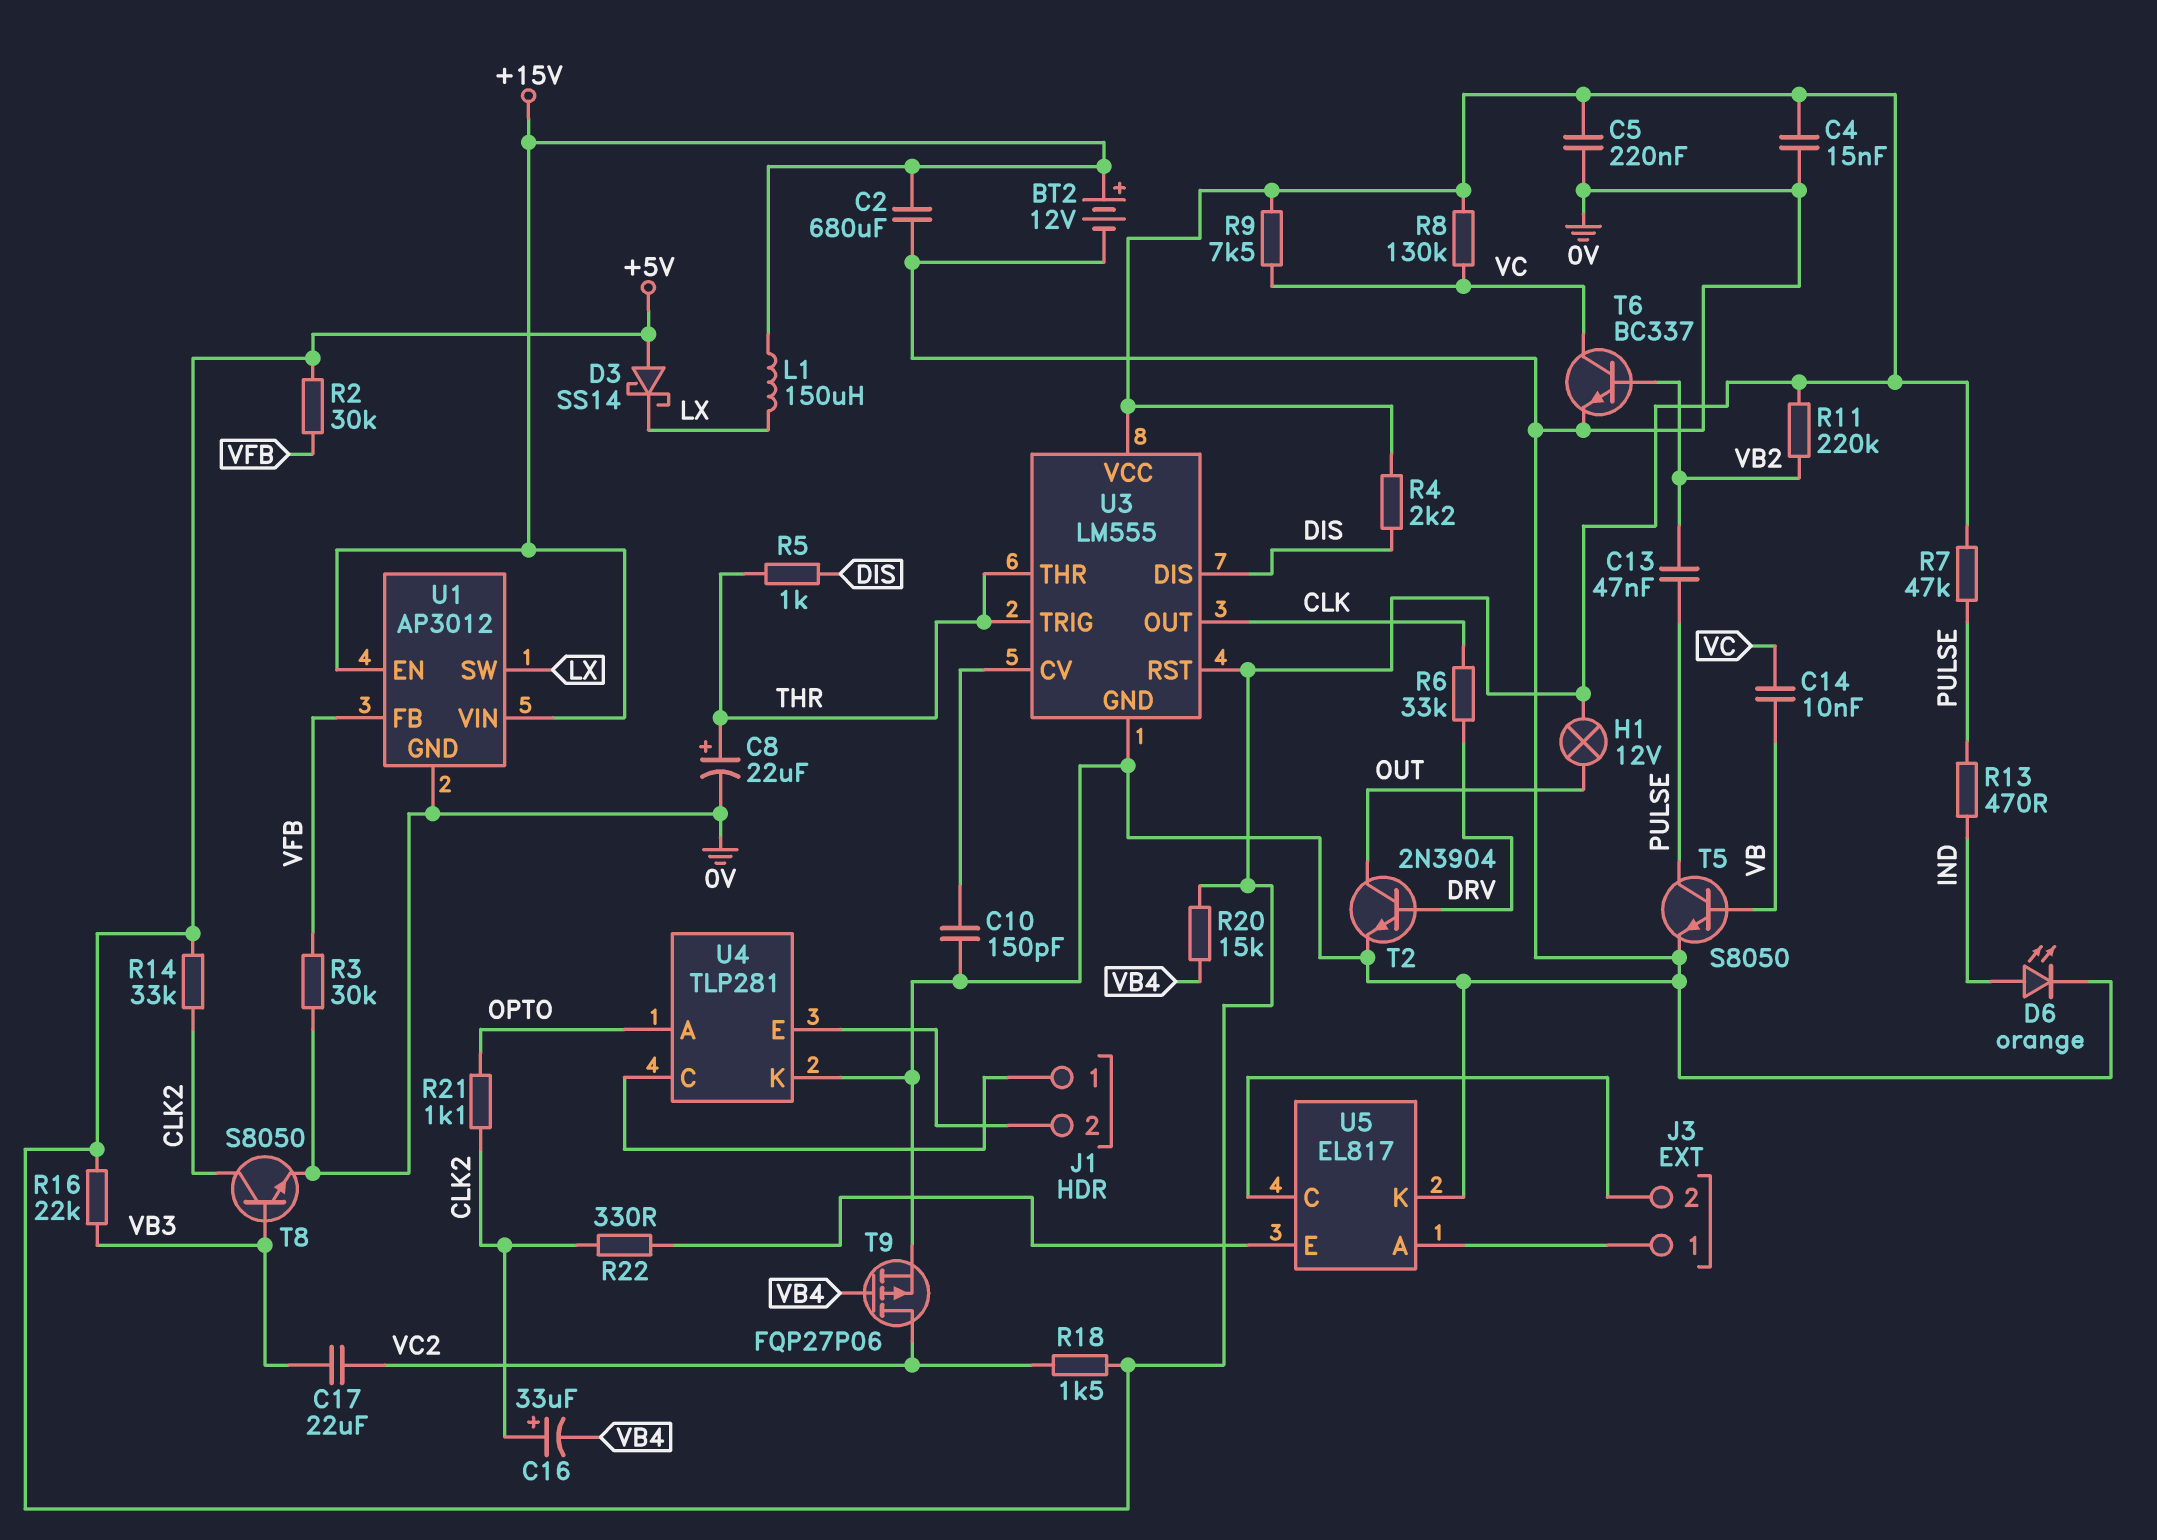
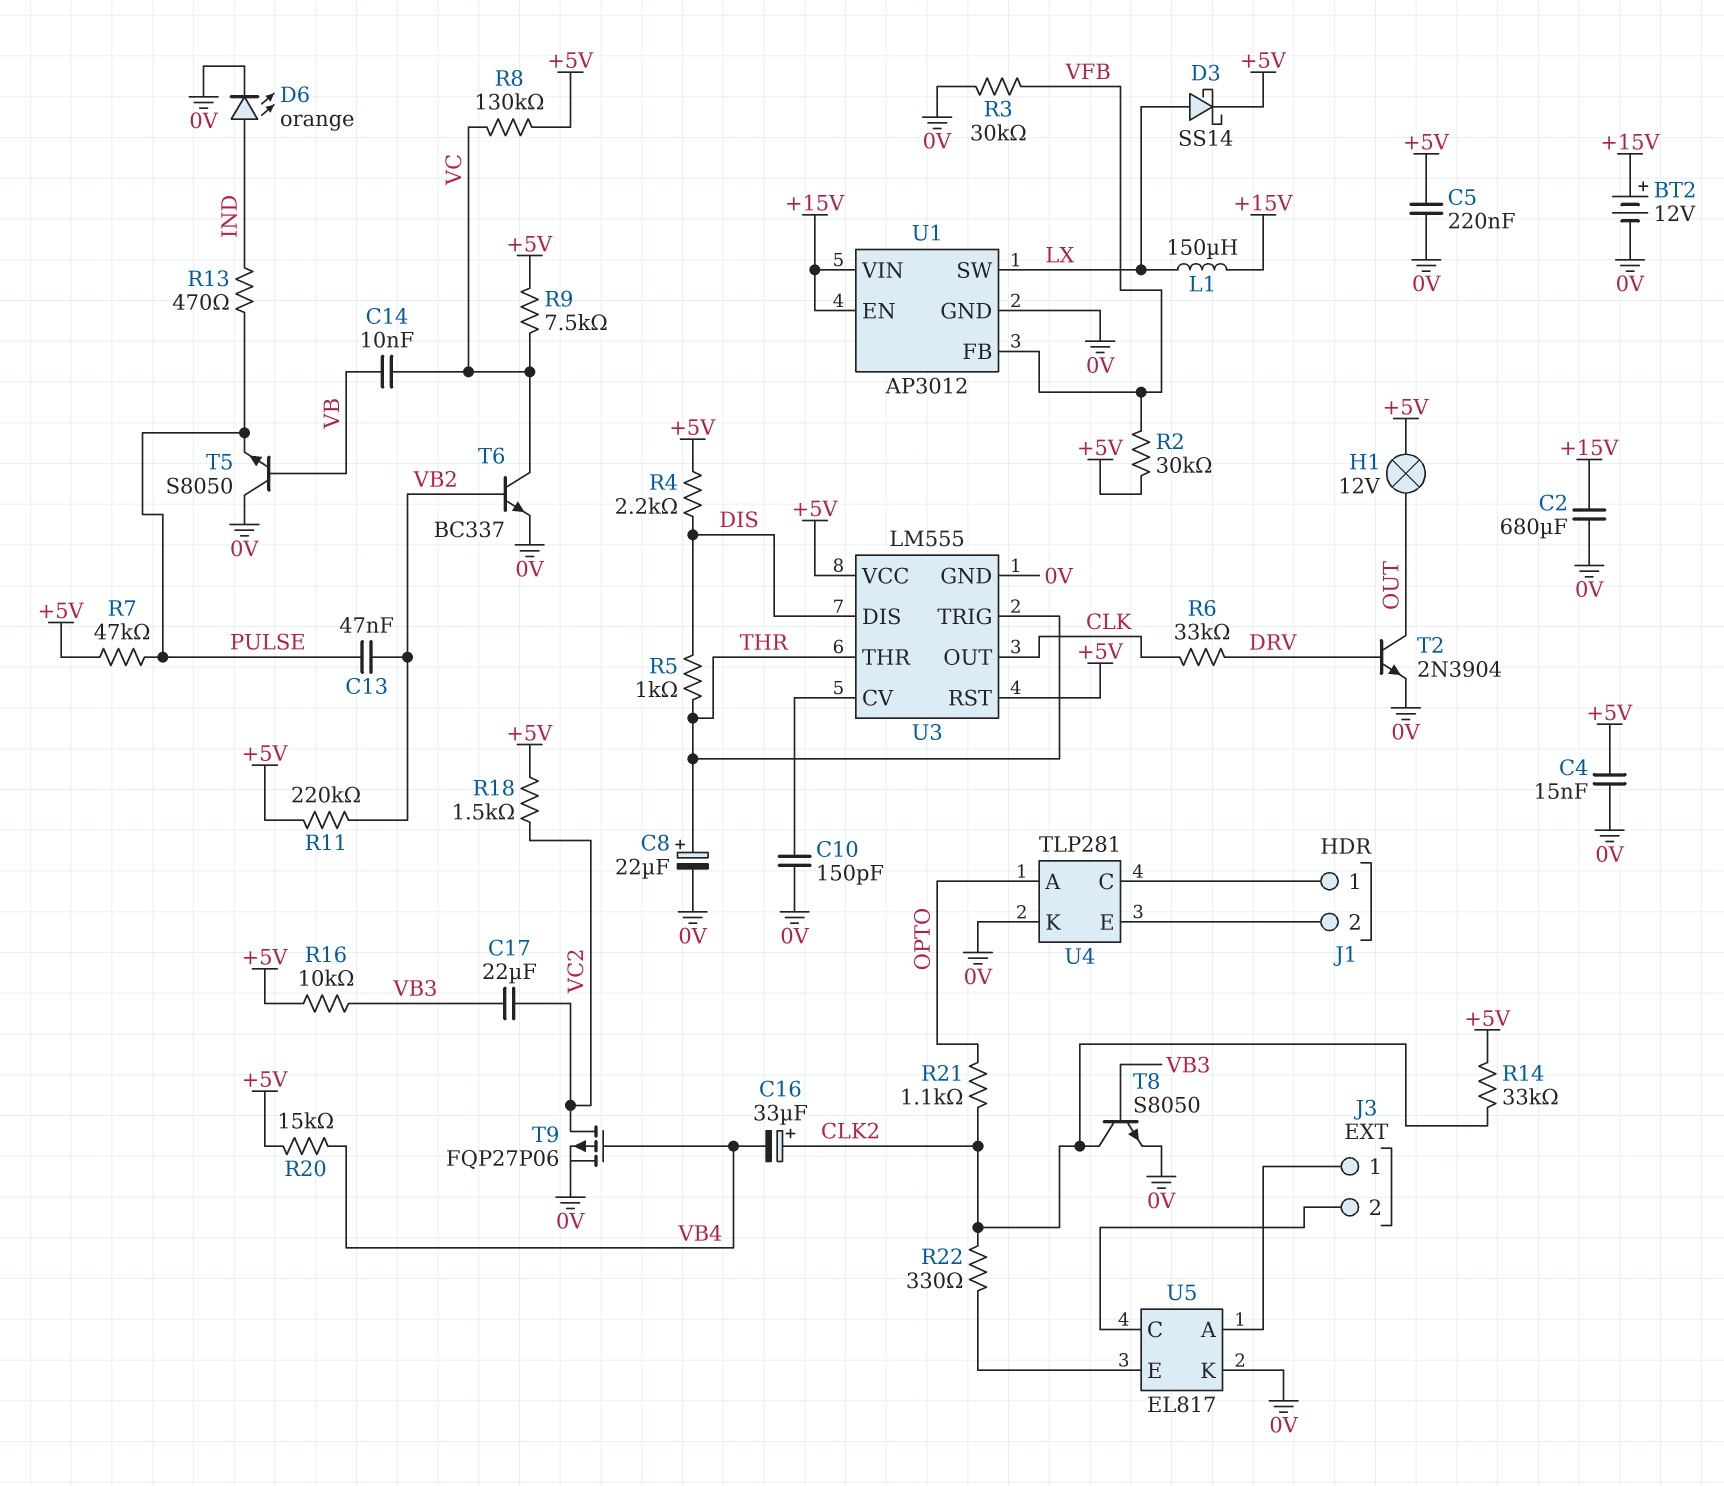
D3: schottky SS14 (A +5V, K LX) -> schottky SS14 (A LX, K +5V)
R16: 22k (+5V, VB3) -> 10k (+5V, VB3)
T5: NPN S8050 (B VB, C PULSE, E 0V) -> NPN S8050 (B VB, C 0V, E PULSE)

